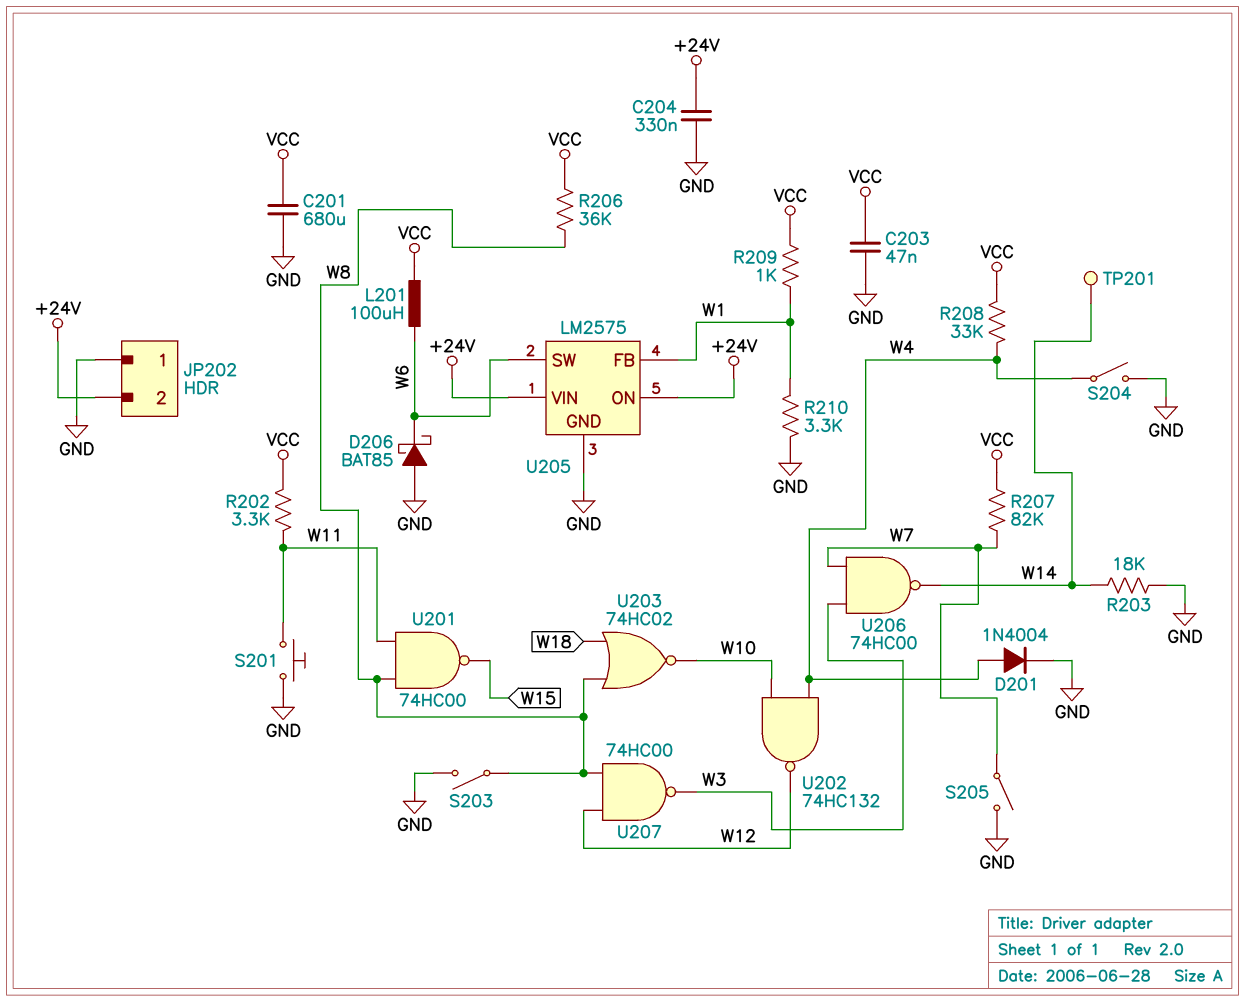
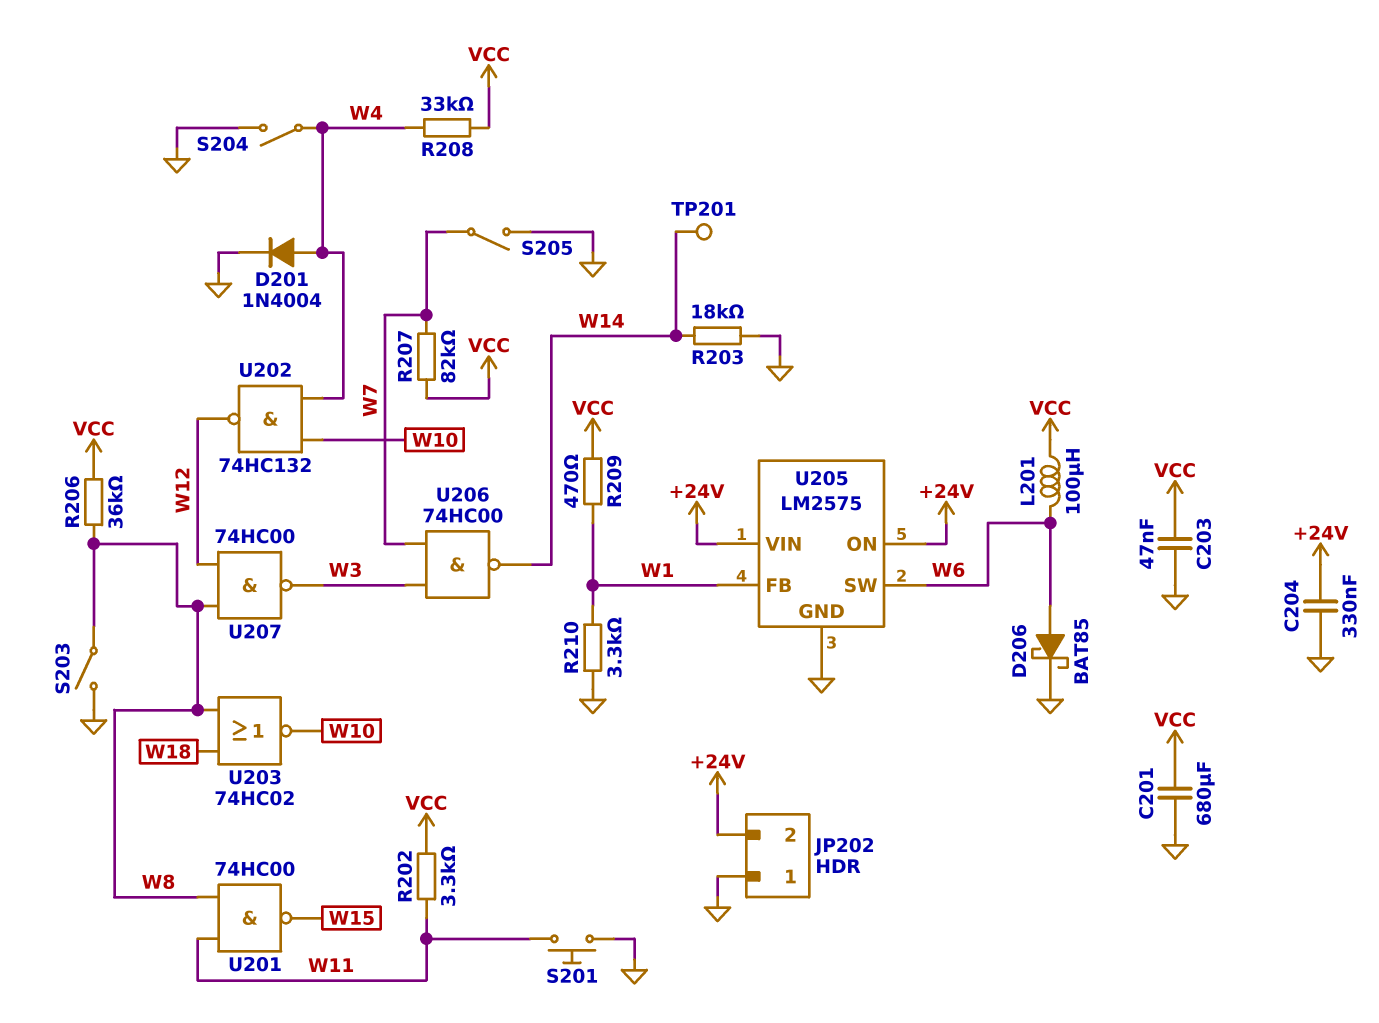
D206: schottky BAT85 (A GND, K W6) -> schottky BAT85 (A W6, K GND)
R209: 1k (VCC, W1) -> 470 (VCC, W1)

